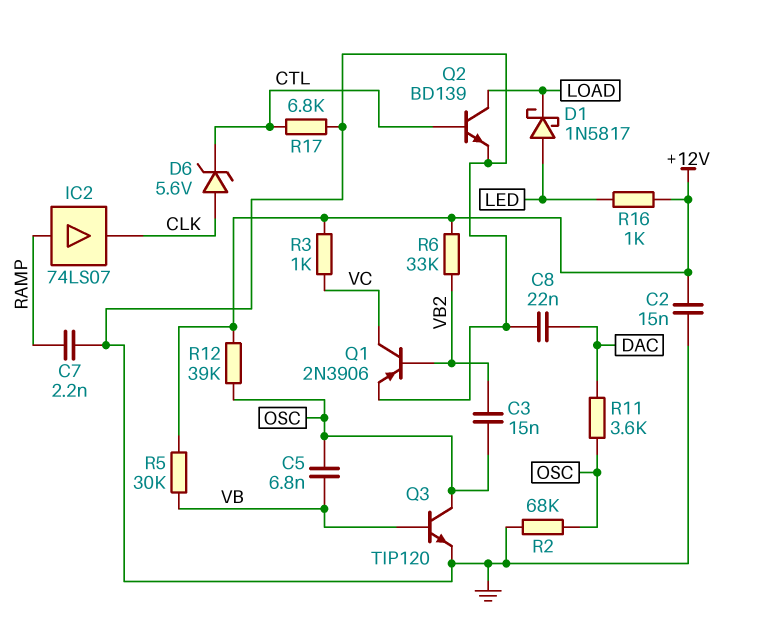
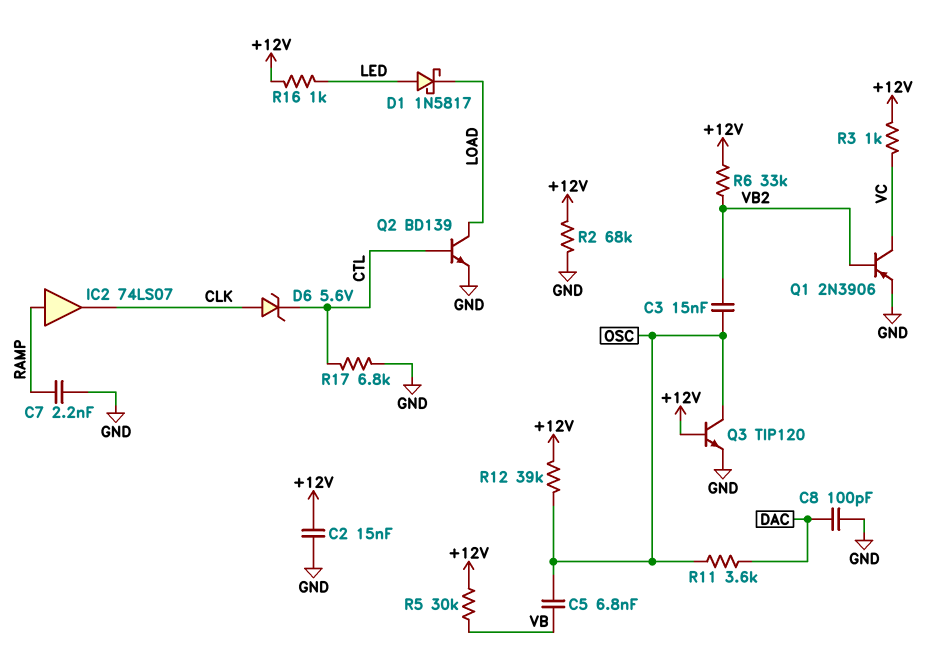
C8: 22nF (DAC, GND) -> 100pF (DAC, GND)
Q3: NPN TIP120 (B VB, C OSC, E GND) -> NPN TIP120 (B +12V, C OSC, E GND)
R2: 68k (GND, OSC) -> 68k (+12V, GND)

